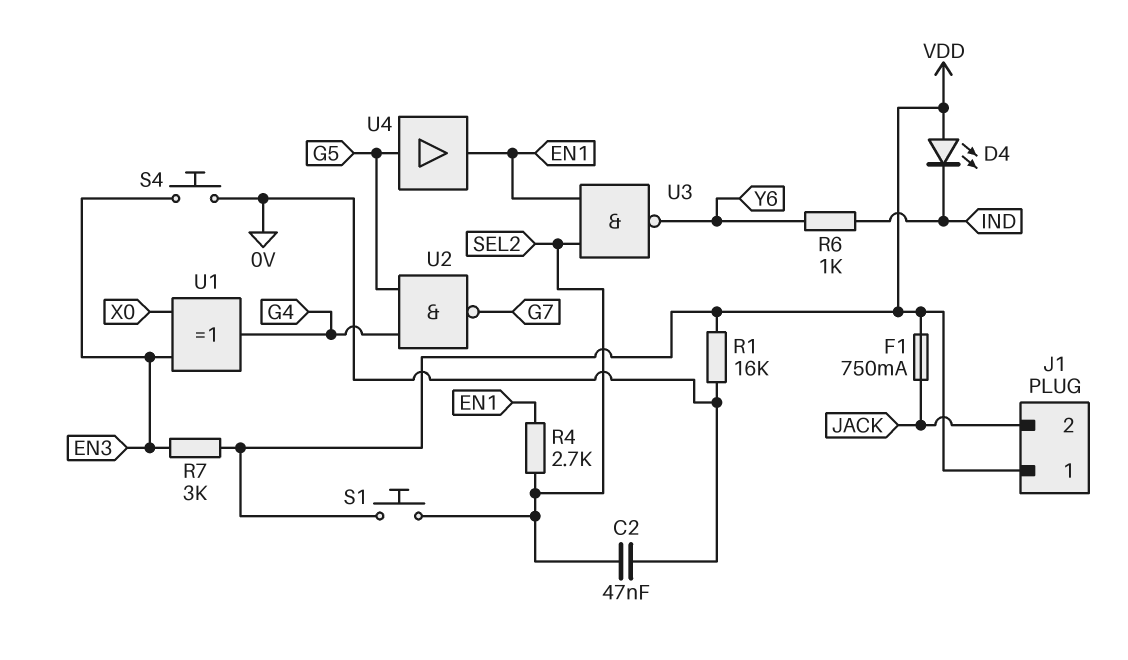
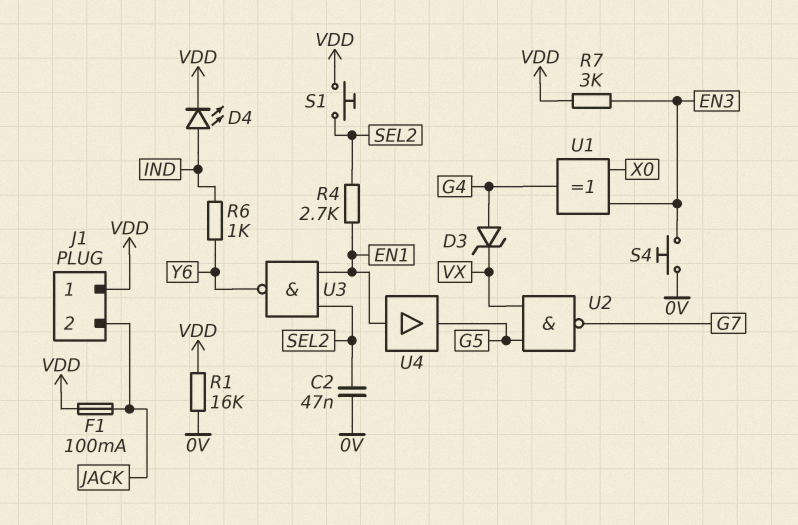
D3: none -> zener (A G4, K VX)
D4: LED (A VDD, K IND) -> LED (A IND, K VDD)
F1: 750mA (JACK, VDD) -> 100mA (JACK, VDD)
U2: NAND (in G4, in G5, out G7) -> NAND (in G5, in VX, out G7)
U4: buffer (in G5, out EN1) -> buffer (in EN1, out G5)

